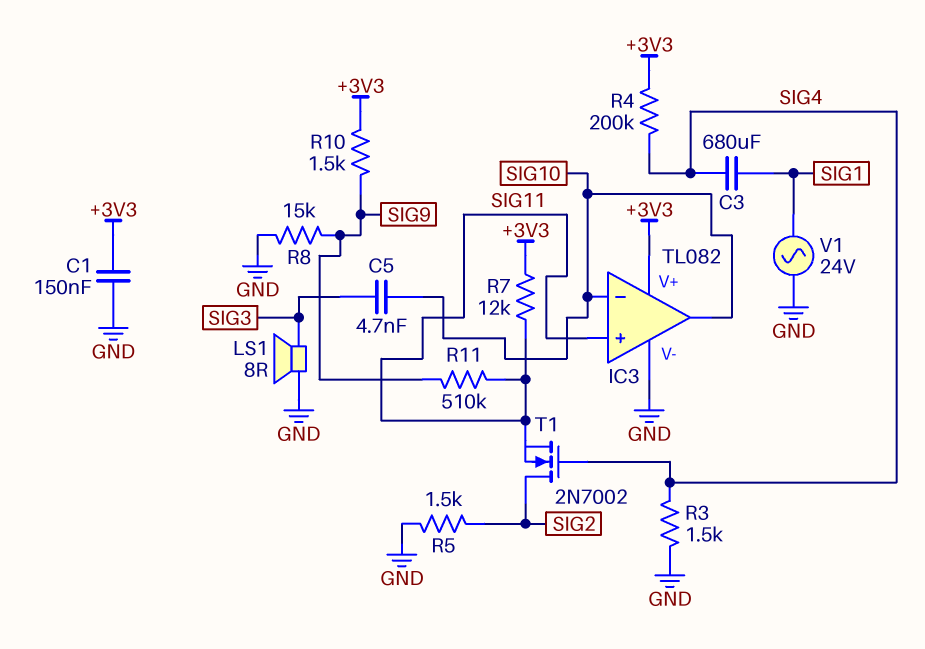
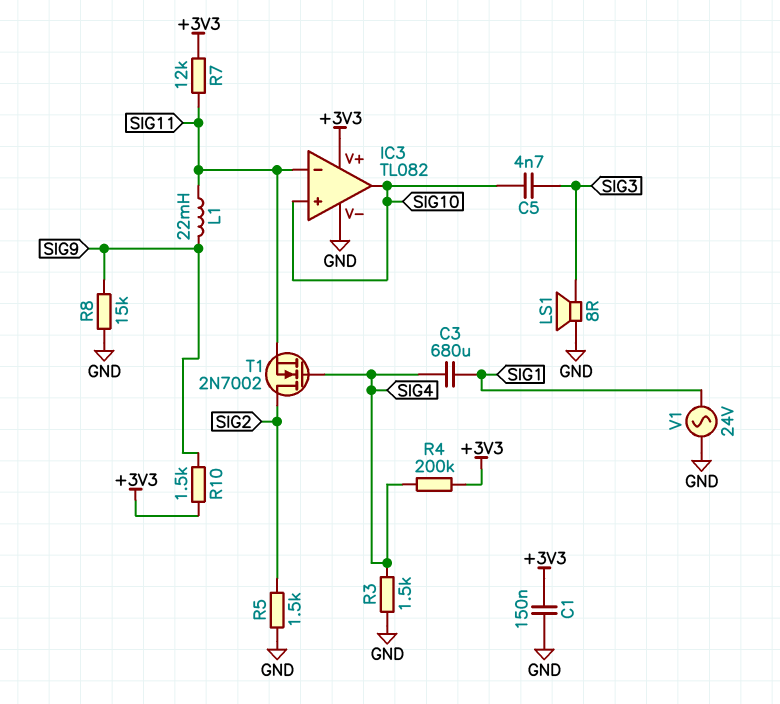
IC3 pin in+: SIG11 -> SIG10
IC3 pin in-: SIG10 -> SIG11
L1: none -> 22mH (SIG9, SIG11)
R11: 510k (SIG9, SIG11) -> none

